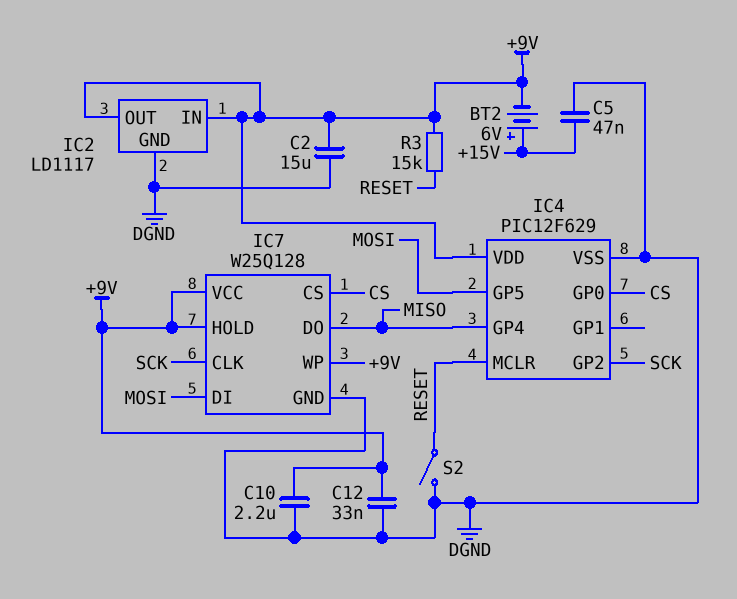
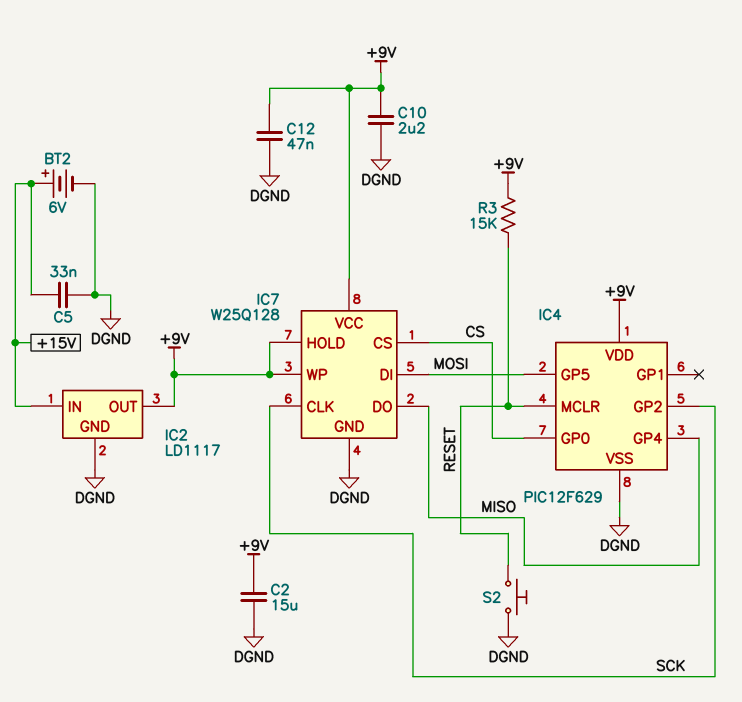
BT2: 6V (plus +15V, minus +9V) -> 6V (plus +15V, minus DGND)
C5: 47nF (+15V, DGND) -> 33nF (+15V, DGND)
C12: 33nF (+9V, DGND) -> 47nF (+9V, DGND)
IC2 pin IN: +9V -> +15V
S2: switch (DGND, RESET) -> button (DGND, RESET)

